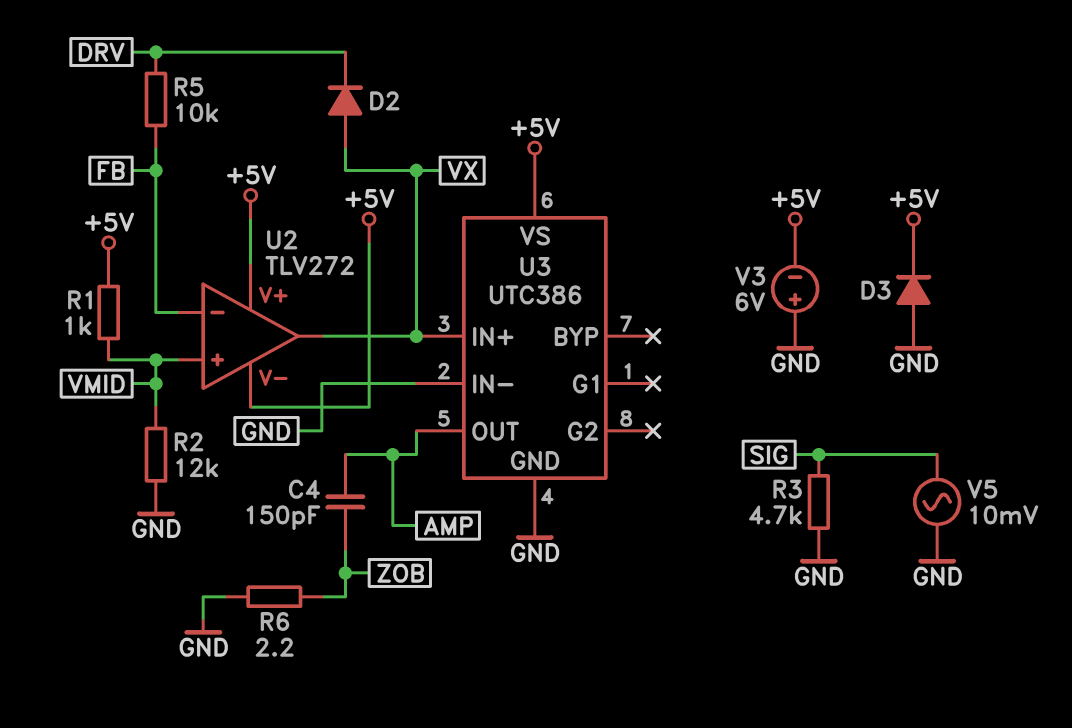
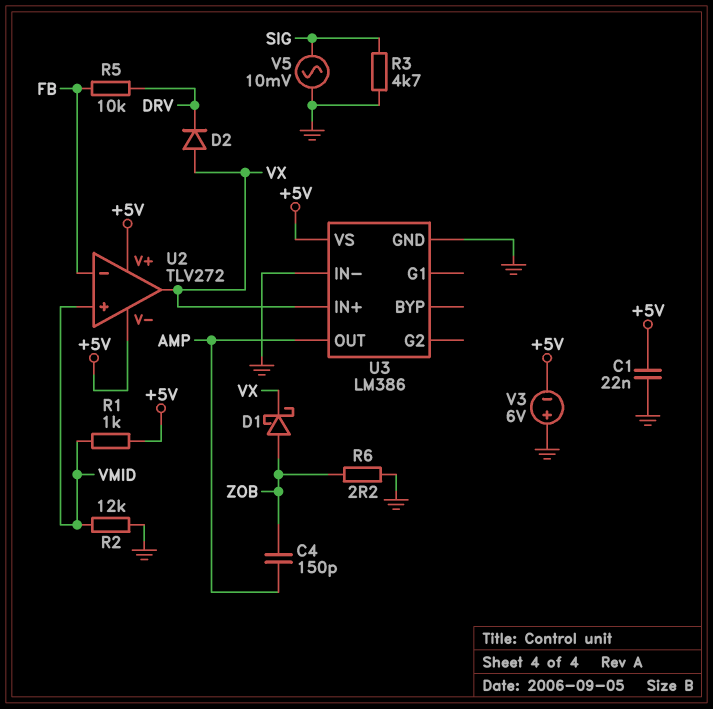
C1: none -> 22nF (+5V, GND)
D1: none -> schottky (A ZOB, K VX)
D3: diode (A GND, K +5V) -> none
U3: UTC386 -> LM386

